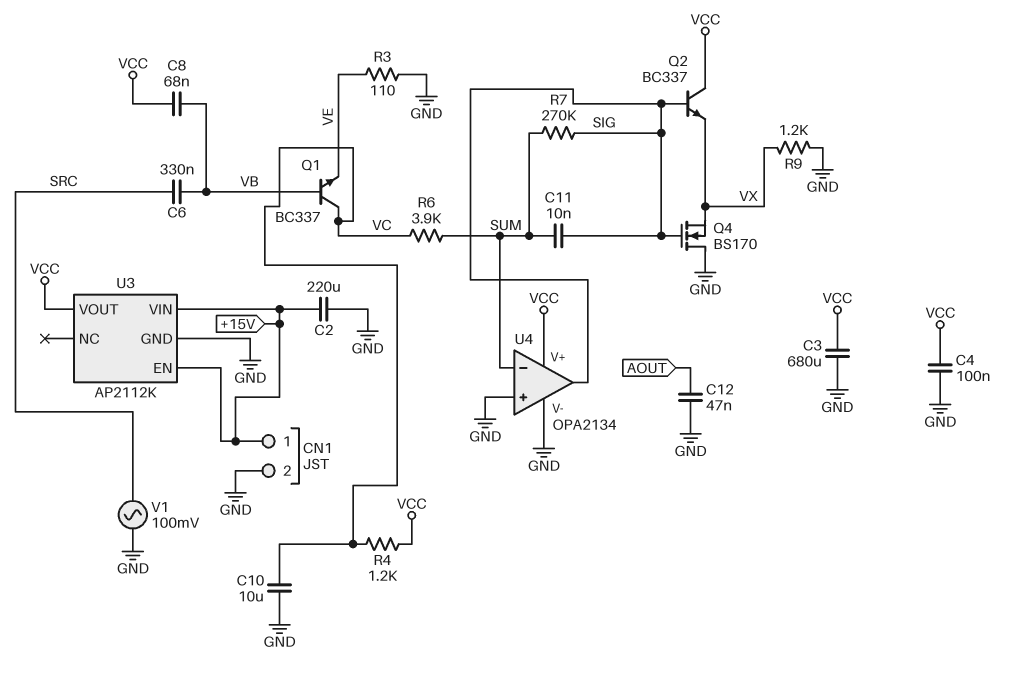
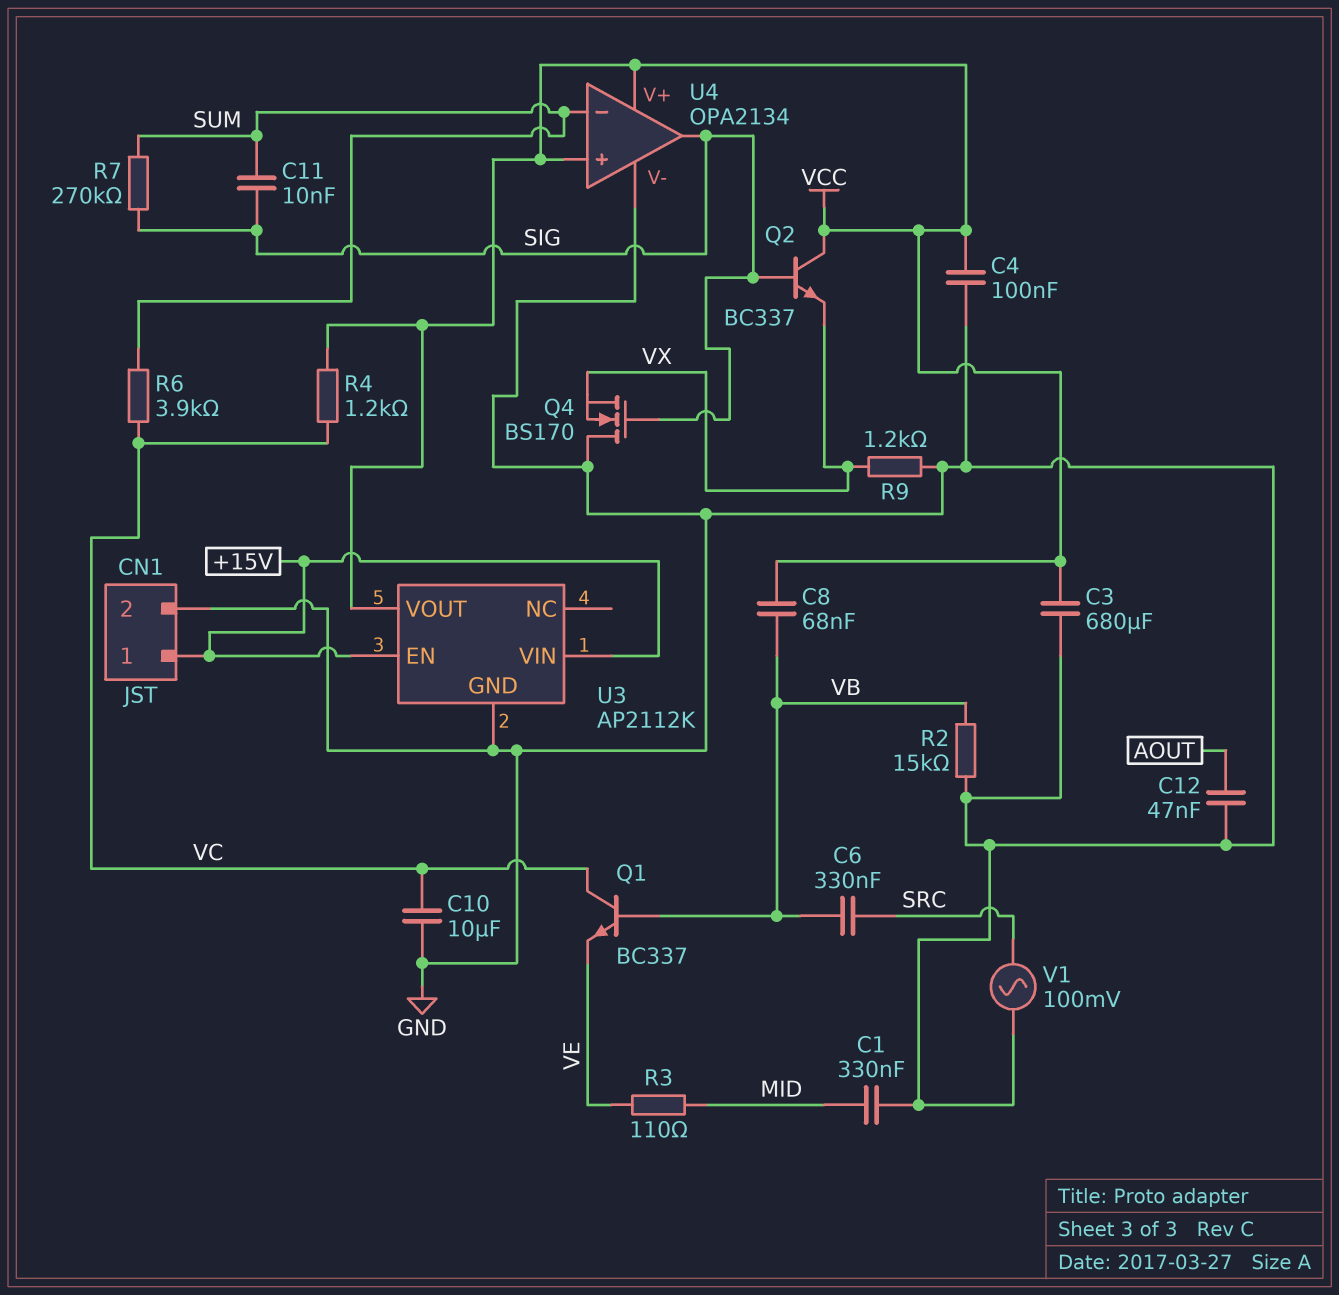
C1: none -> 330nF (GND, MID)
C2: 220uF (+15V, GND) -> none
R2: none -> 15k (GND, VB)
R3: 110 (GND, VE) -> 110 (MID, VE)
U4 pin in+: GND -> VCC

